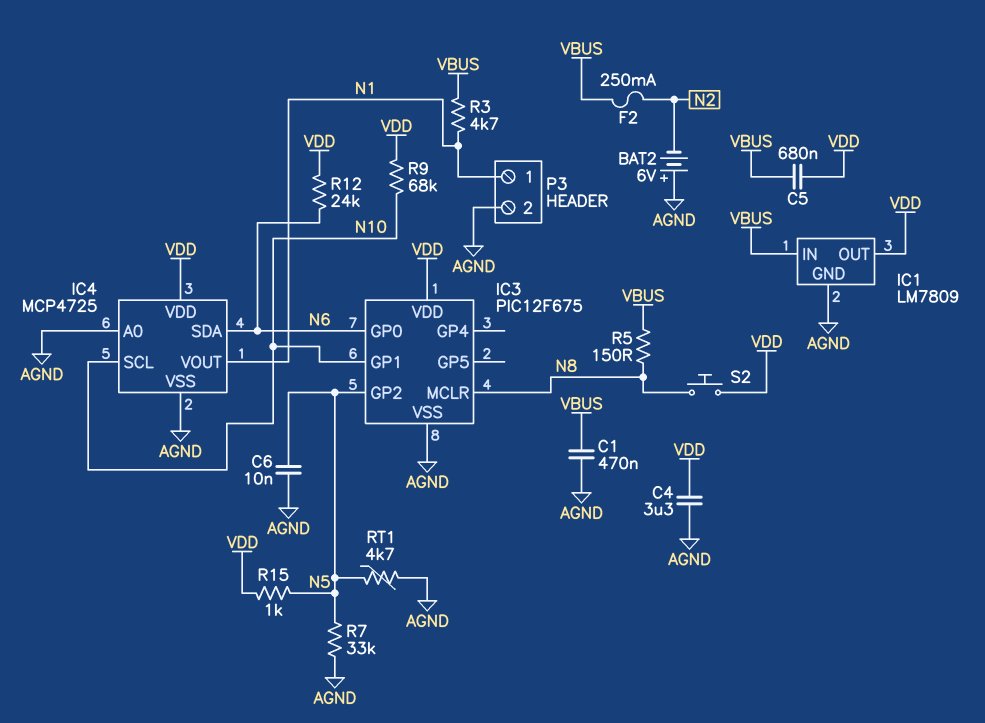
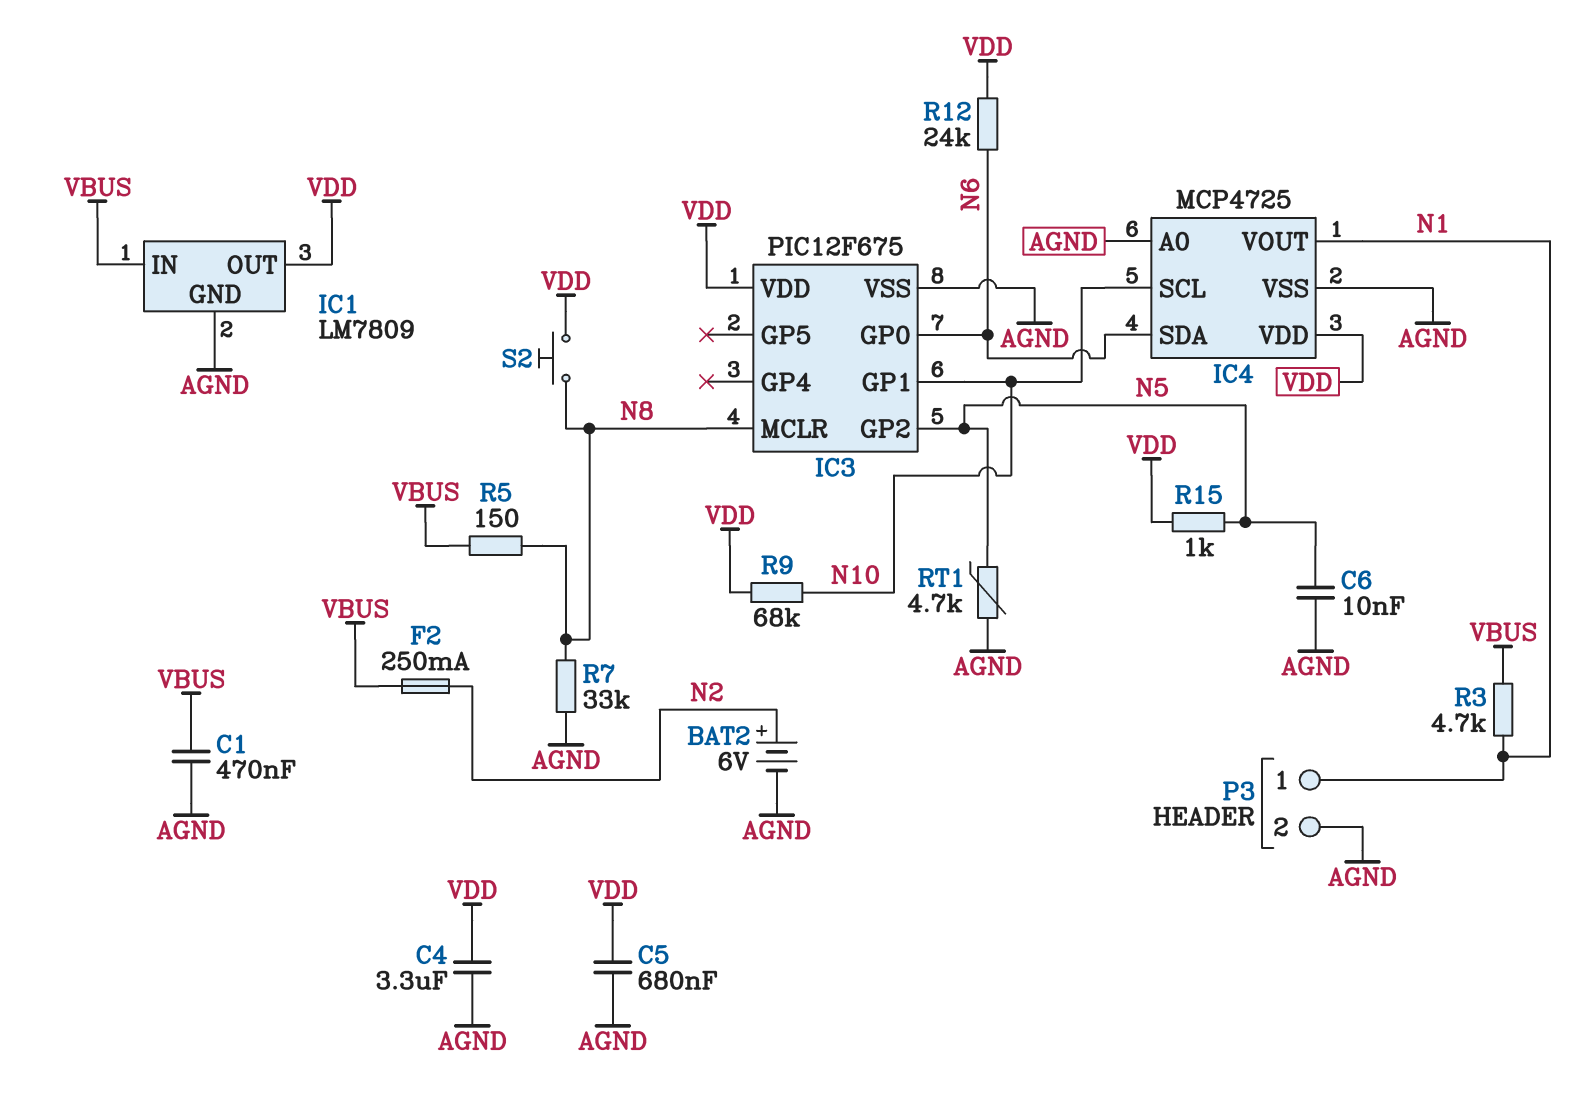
BAT2: 6V (plus AGND, minus N2) -> 6V (plus N2, minus AGND)
C5: 680nF (VBUS, VDD) -> 680nF (AGND, VDD)
R7: 33k (AGND, N5) -> 33k (AGND, N8)

